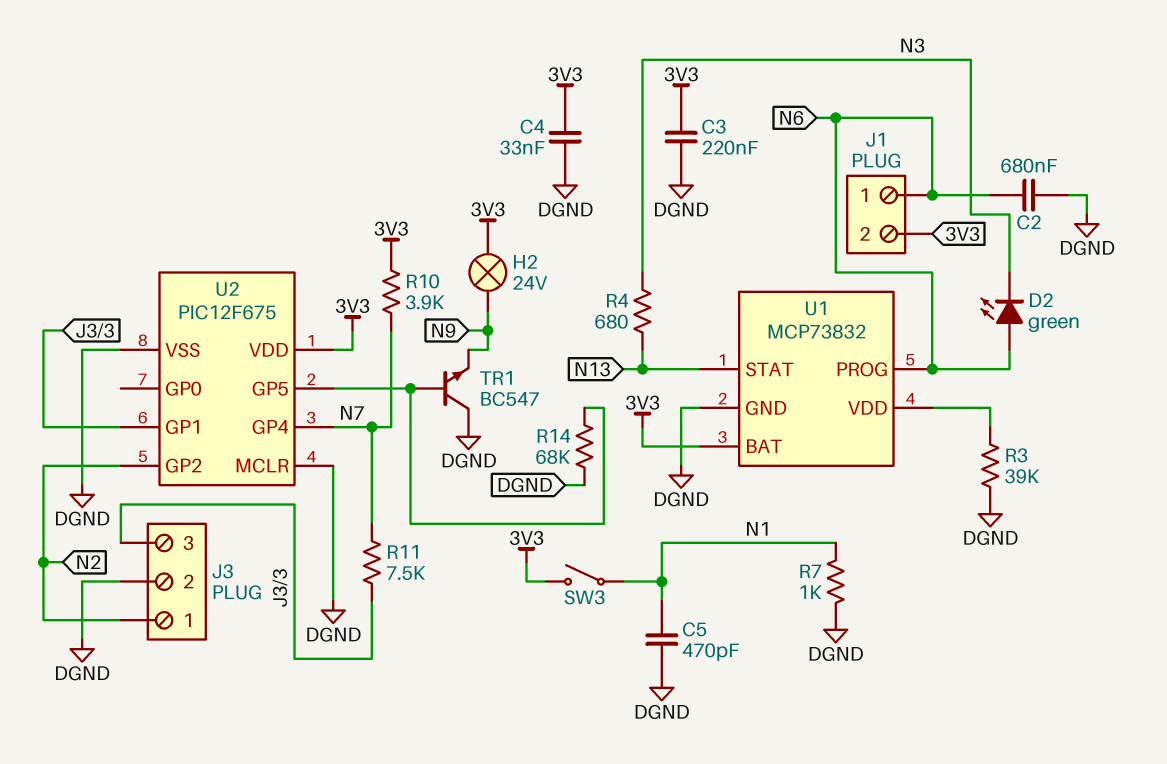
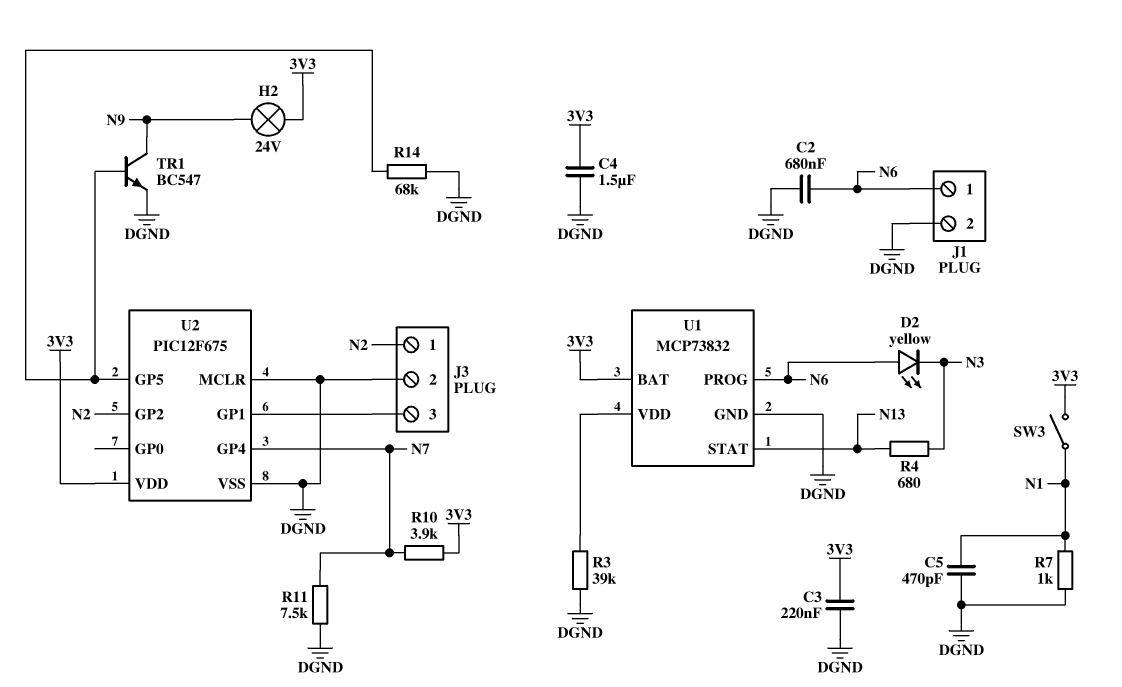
C4: 33nF (3V3, DGND) -> 1.5uF (3V3, DGND)
D2: LED green (A N6, K N3) -> LED yellow (A N6, K N3)
J1 pin 2: 3V3 -> DGND
R11: 7.5k (J3/3, N7) -> 7.5k (DGND, N7)
TR1: NPN BC547 (B U2/GP5, C DGND, E N9) -> NPN BC547 (B U2/GP5, C N9, E DGND)

